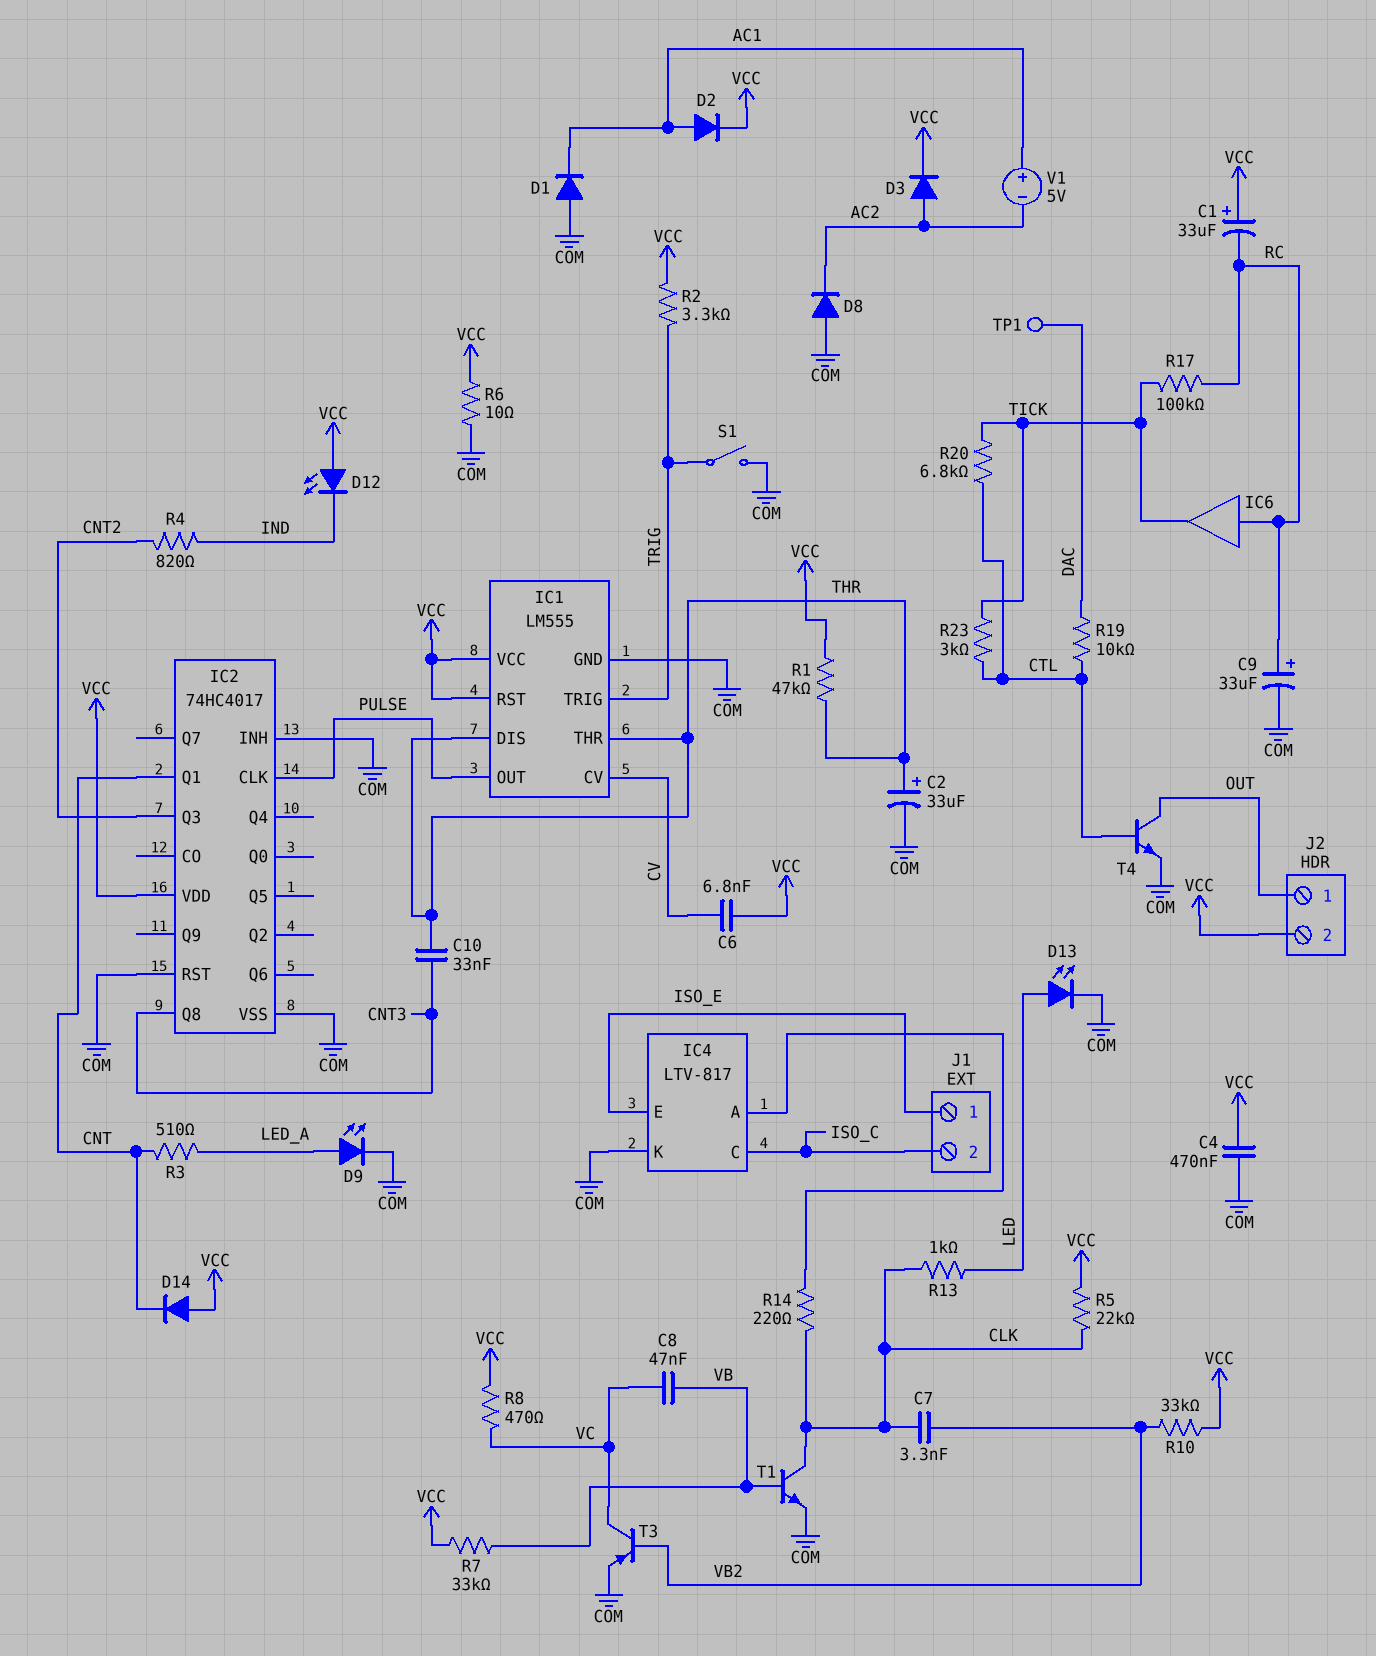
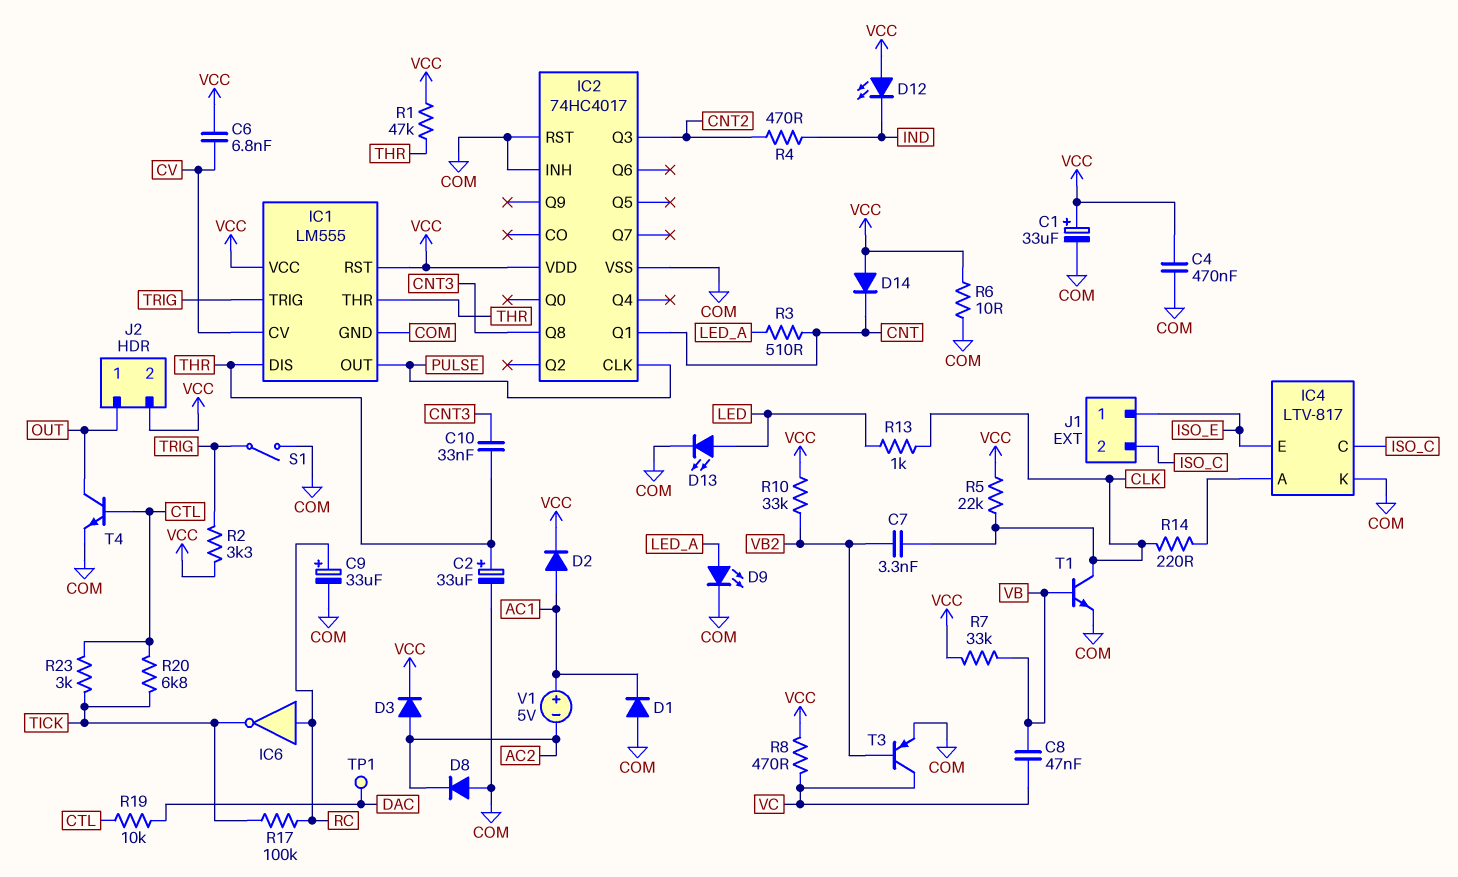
C1: 33uF (plus VCC, minus RC) -> 33uF (plus VCC, minus COM)
IC6: buffer (in RC, out TICK) -> NOT (in RC, out TICK)
R4: 820 (CNT2, IND) -> 470 (CNT2, IND)

